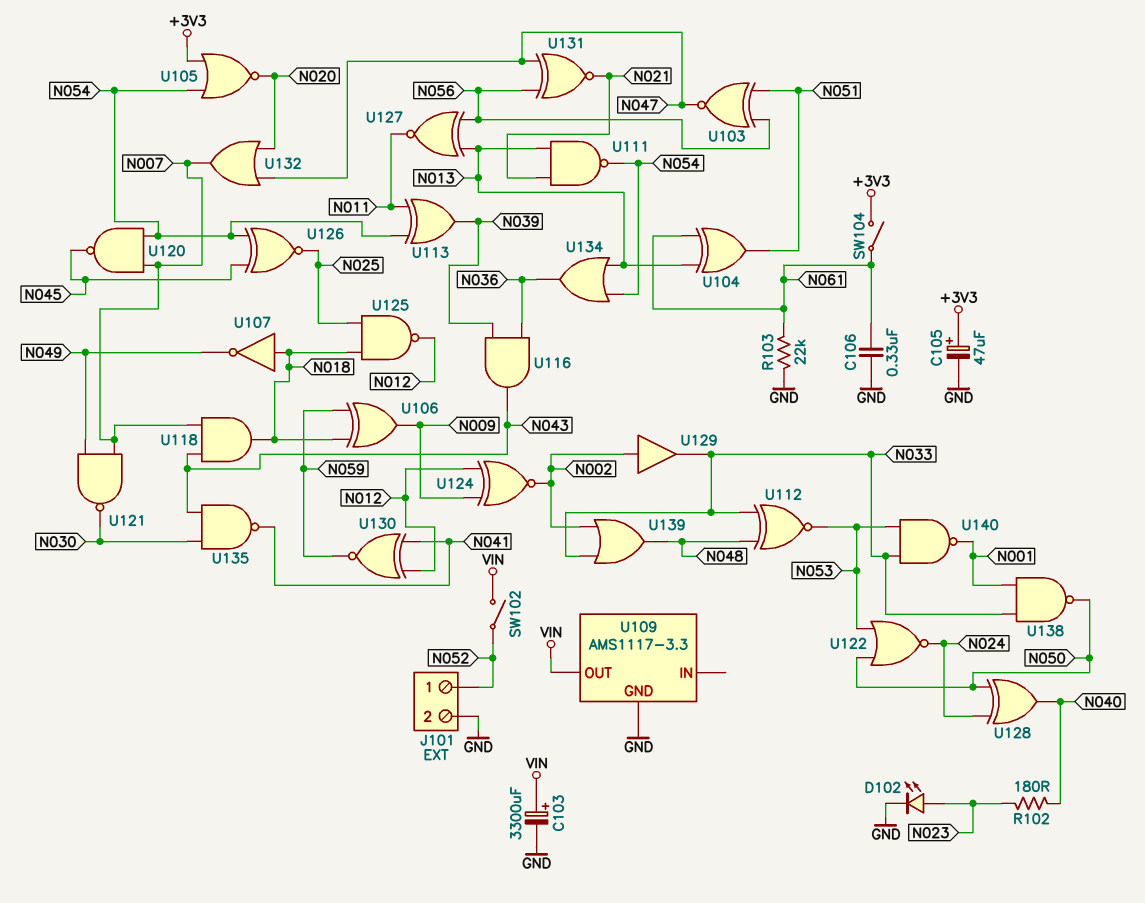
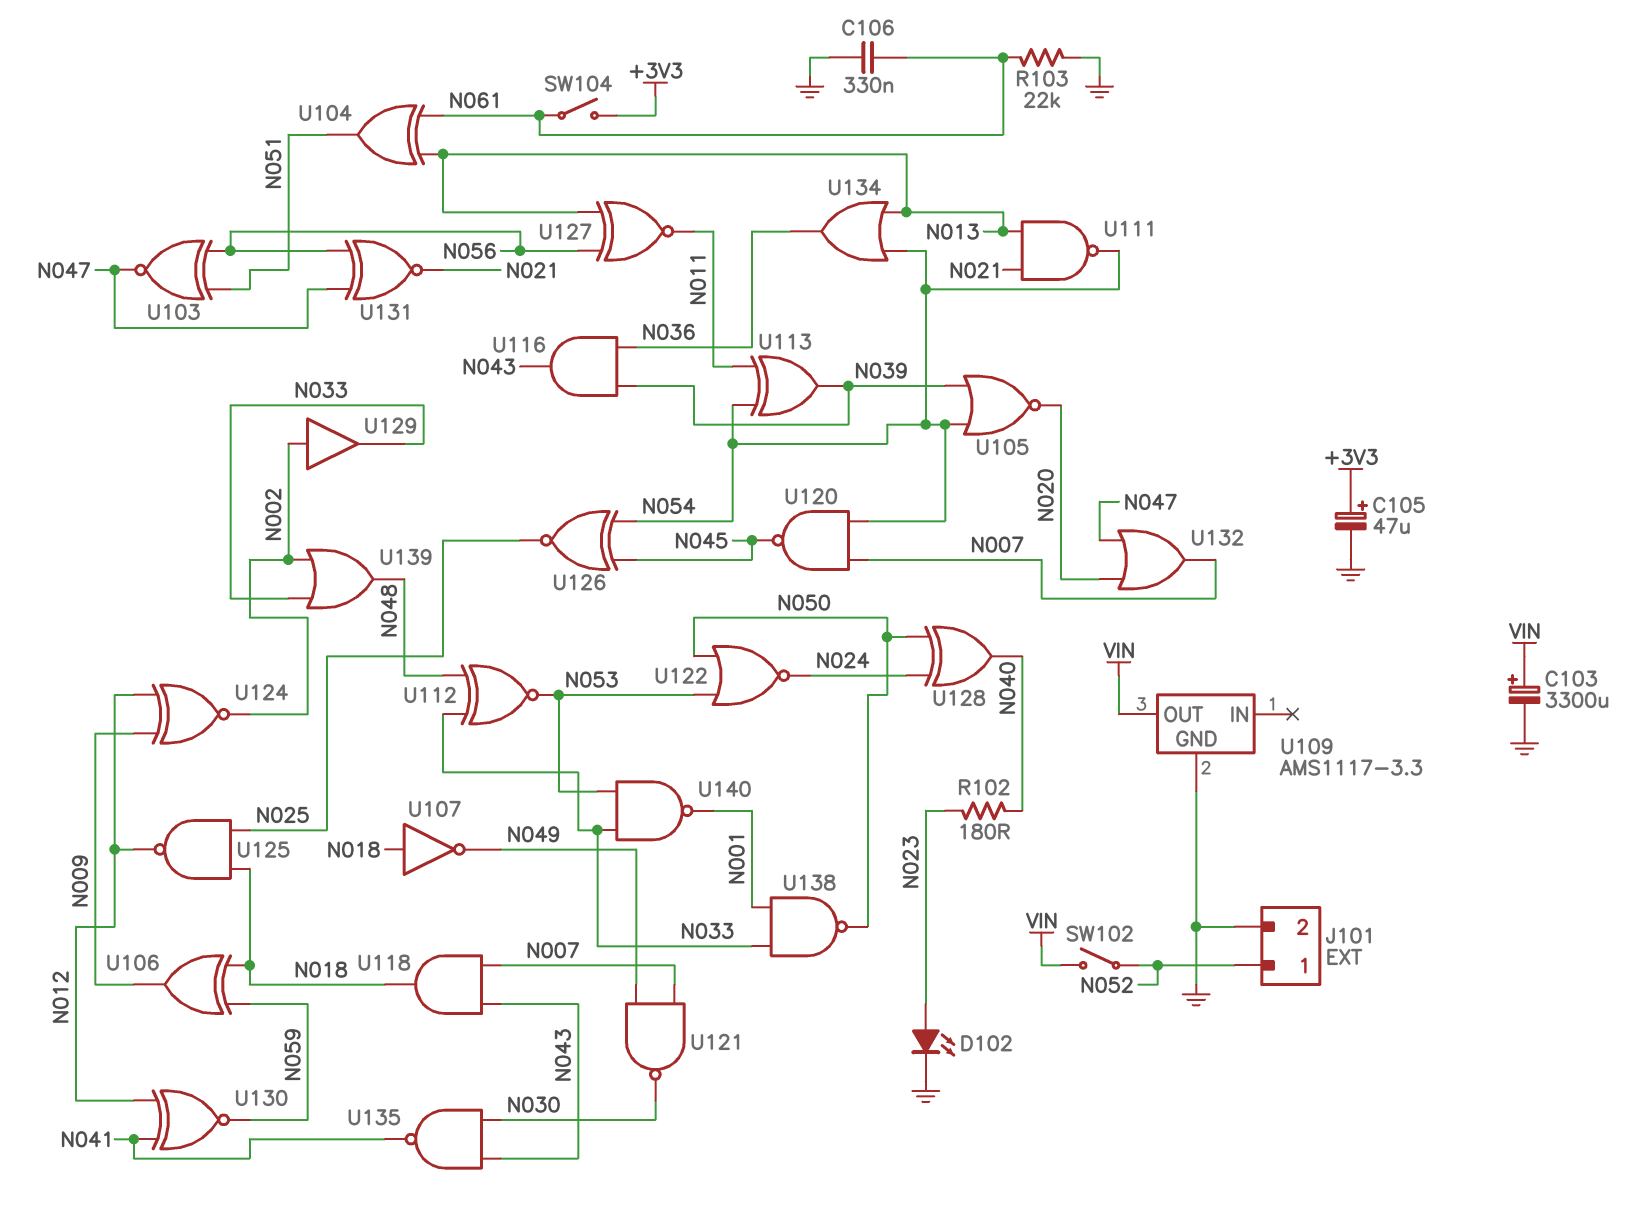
U105: NOR (in +3V3, in N054, out N020) -> NOR (in N039, in N054, out N020)

